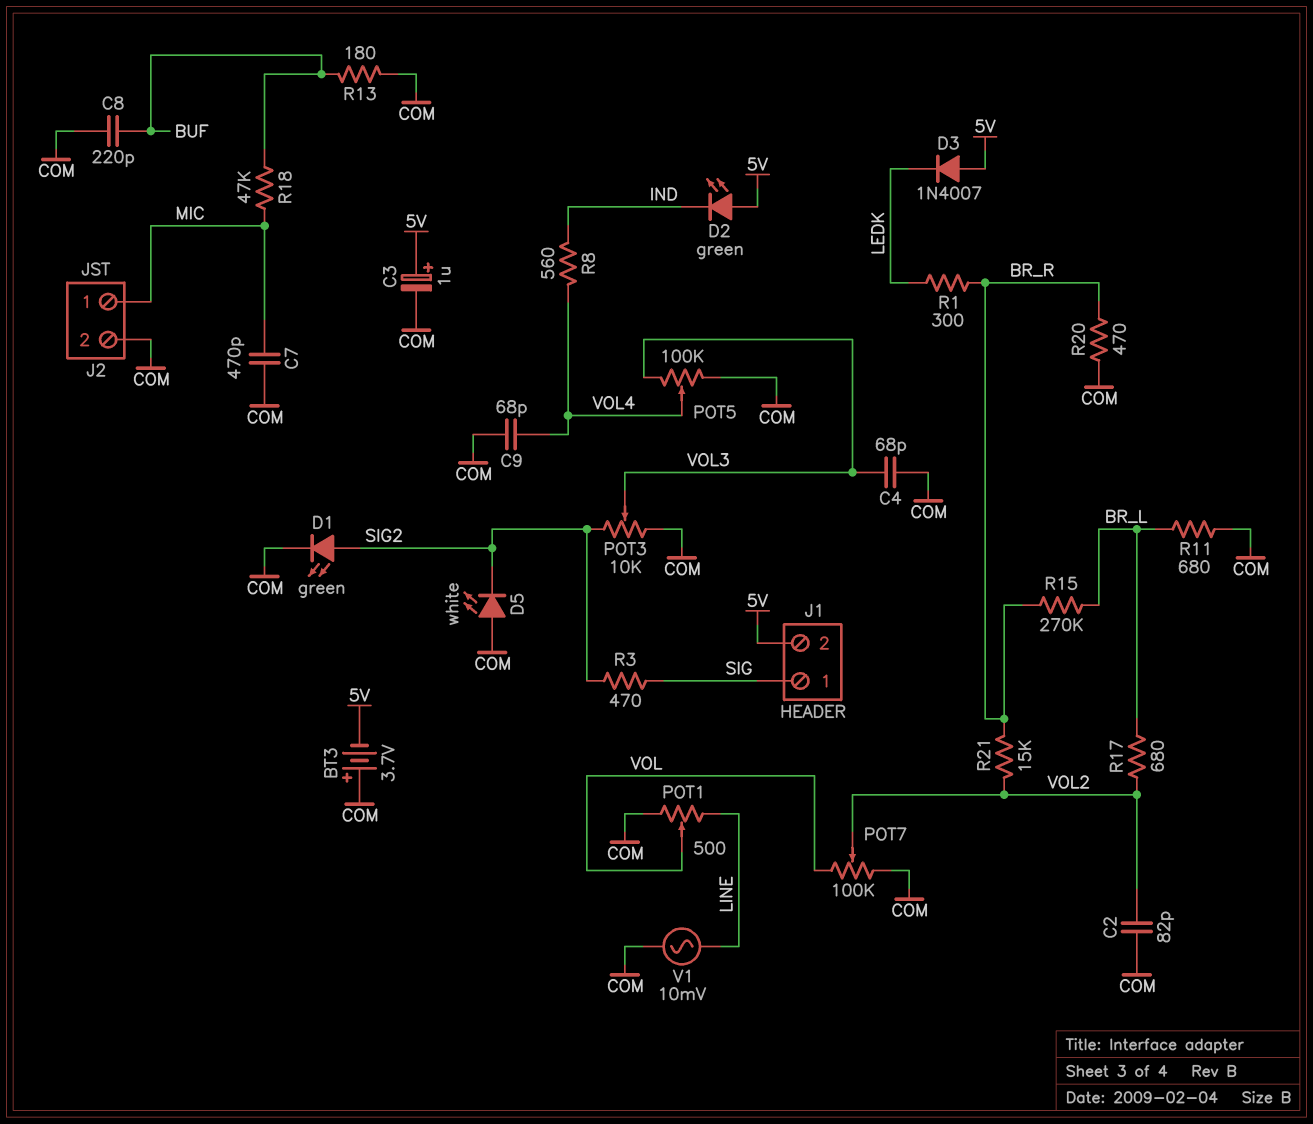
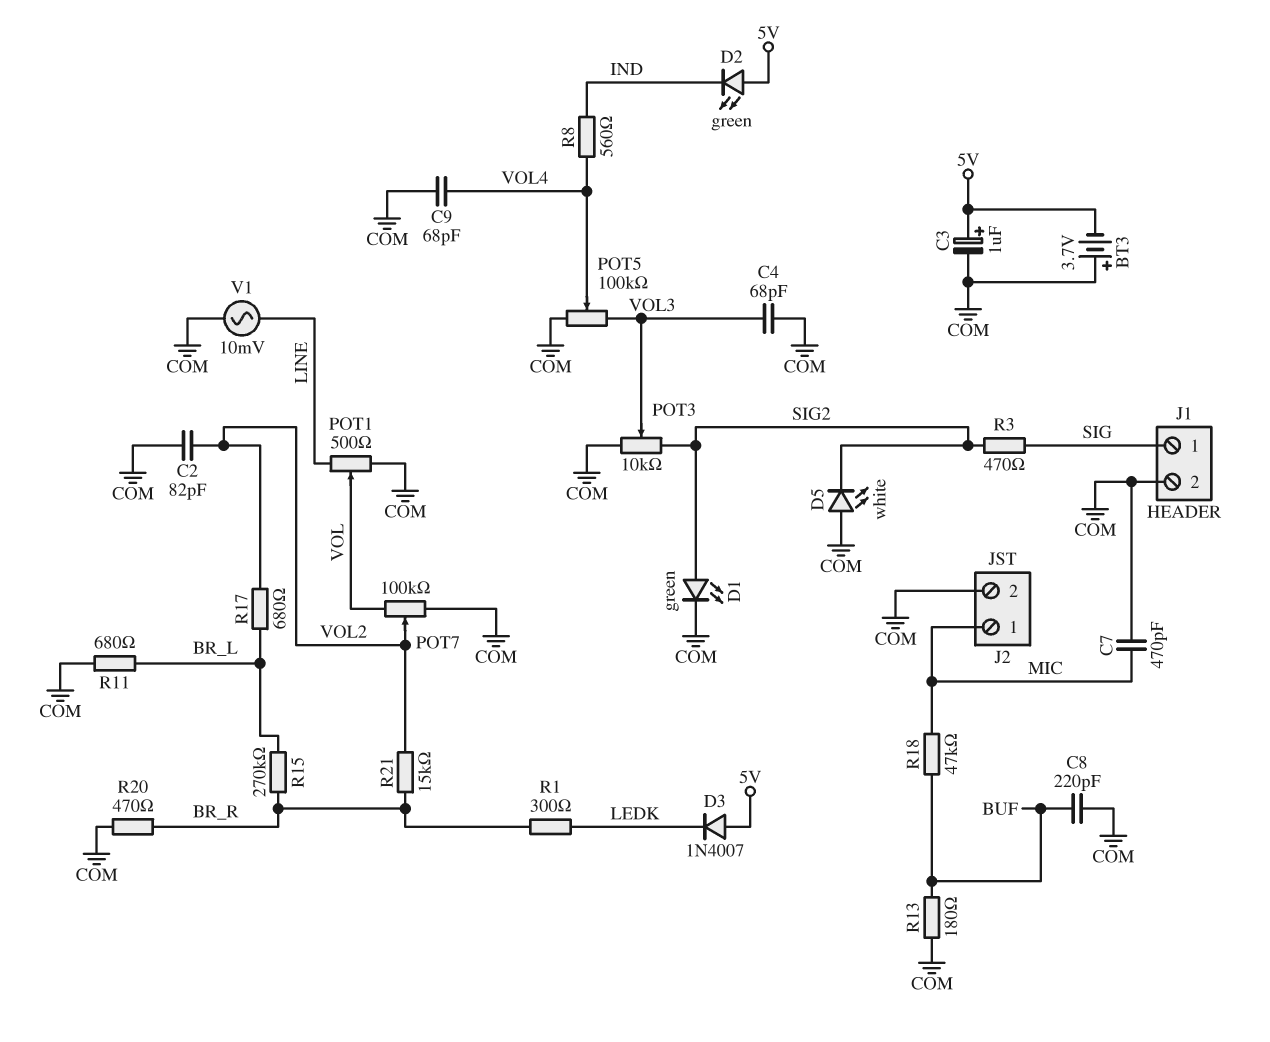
J1 pin 2: 5V -> COM

